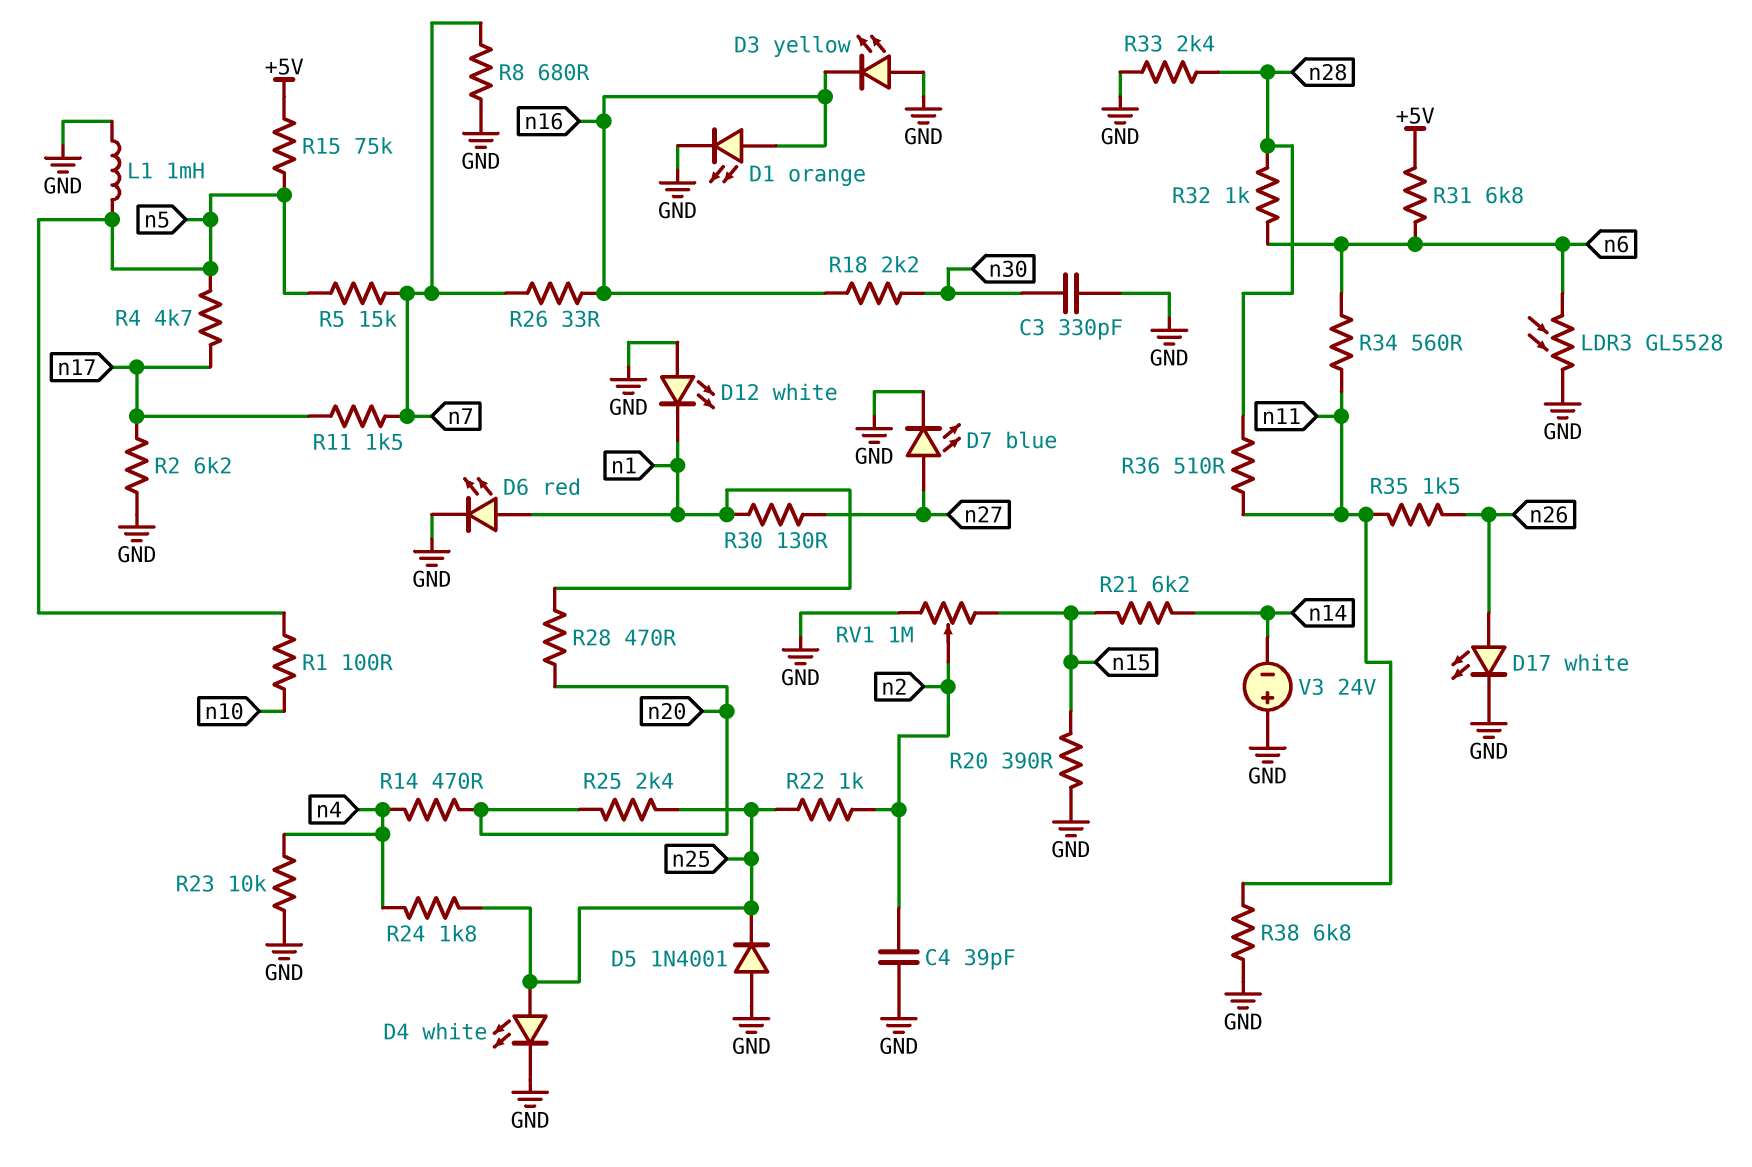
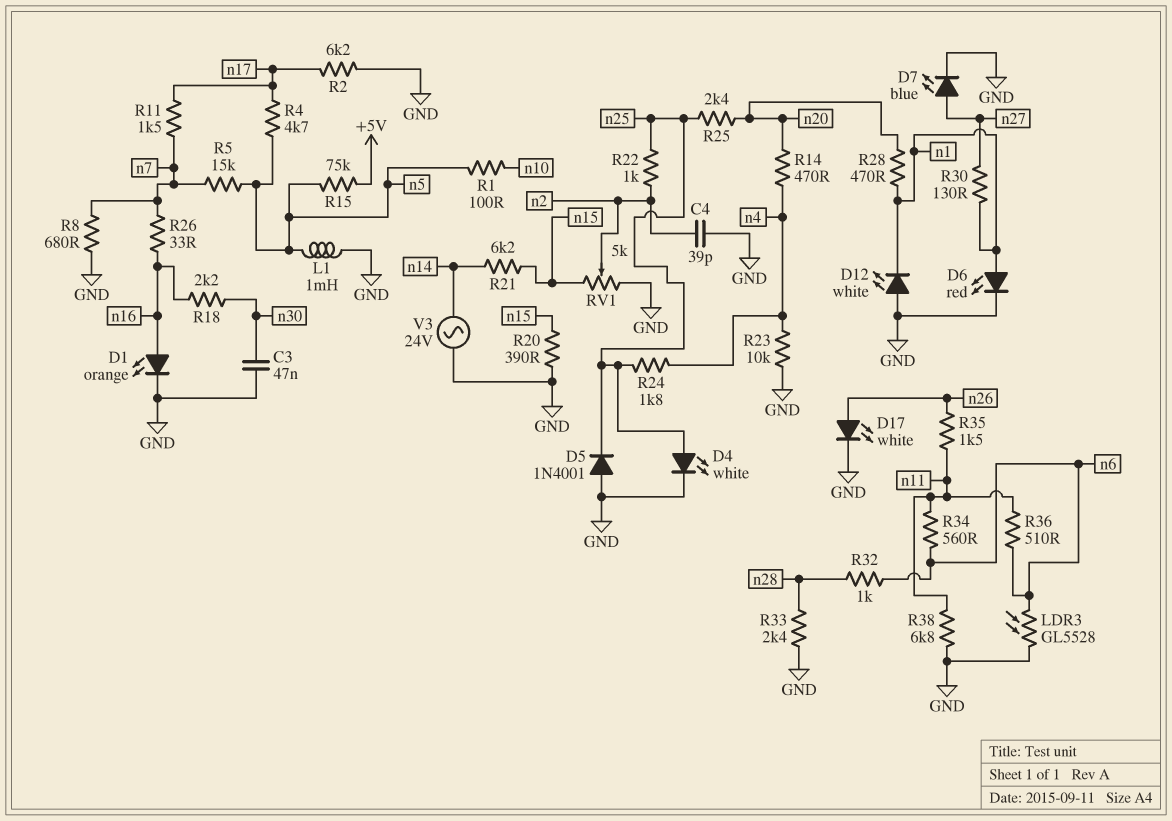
C3: 330pF (GND, n30) -> 47nF (GND, n30)
D3: LED yellow (A GND, K n16) -> none
R31: 6.8k (+5V, n6) -> none
R36: 510 (n11, n28) -> 510 (n6, n11)
RV1: 1M (GND, n15, wiper n2) -> 5k (GND, n15, wiper n2)
V3: 24V (plus GND, minus n14) -> AC 24V (GND, n14)

